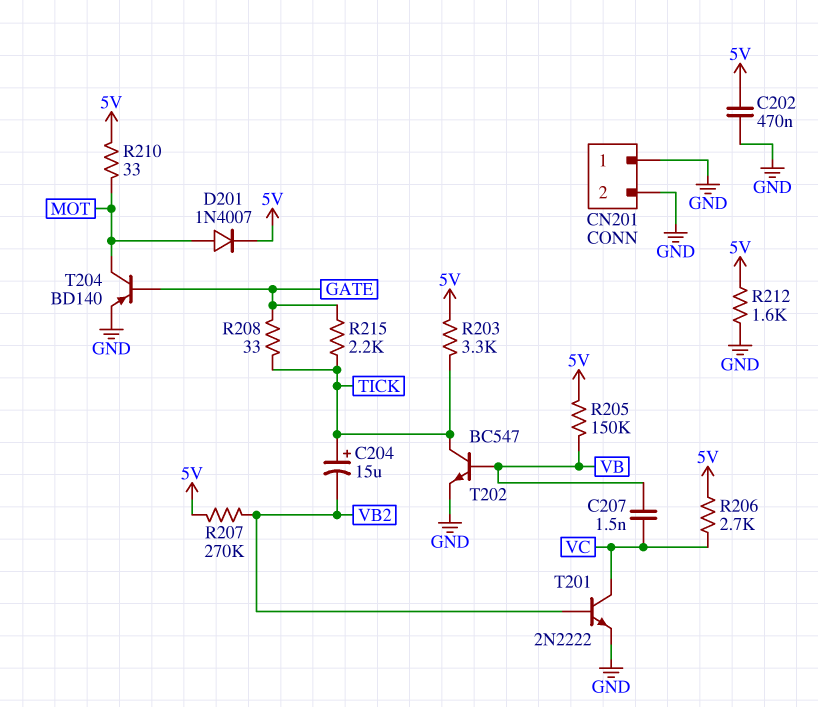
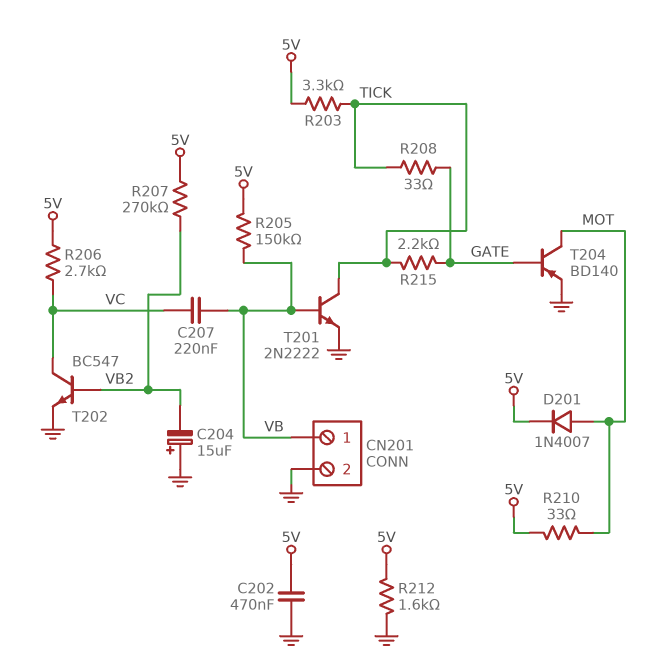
C204: 15uF (plus TICK, minus VB2) -> 15uF (plus GND, minus VB2)
C207: 1.5nF (VB, VC) -> 220nF (VB, VC)
CN201 pin 1: GND -> VB
T201: NPN 2N2222 (B VB2, C VC, E GND) -> NPN 2N2222 (B VB, C TICK, E GND)
T202: NPN BC547 (B VB, C TICK, E GND) -> NPN BC547 (B VB2, C VC, E GND)

